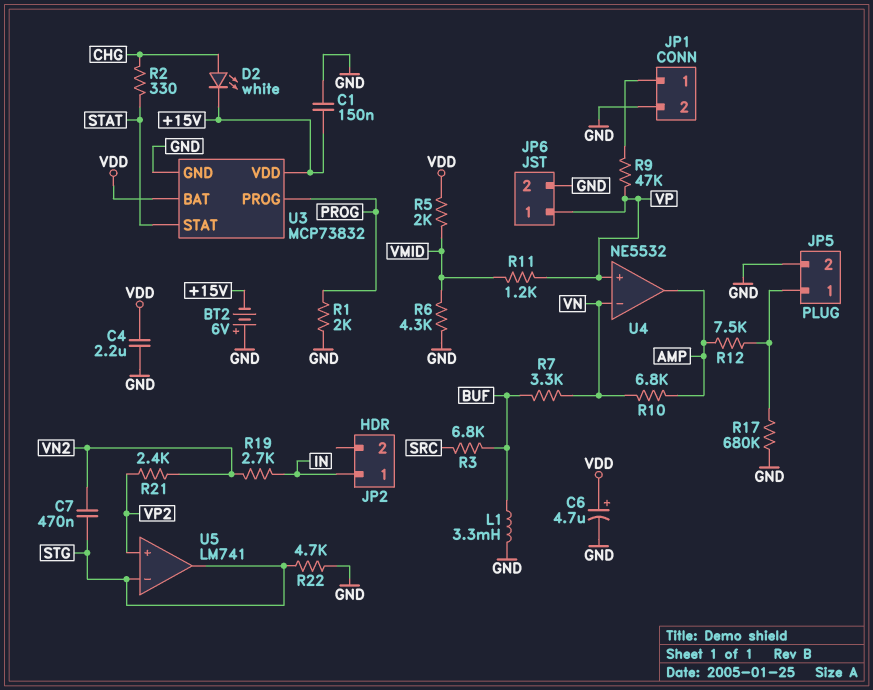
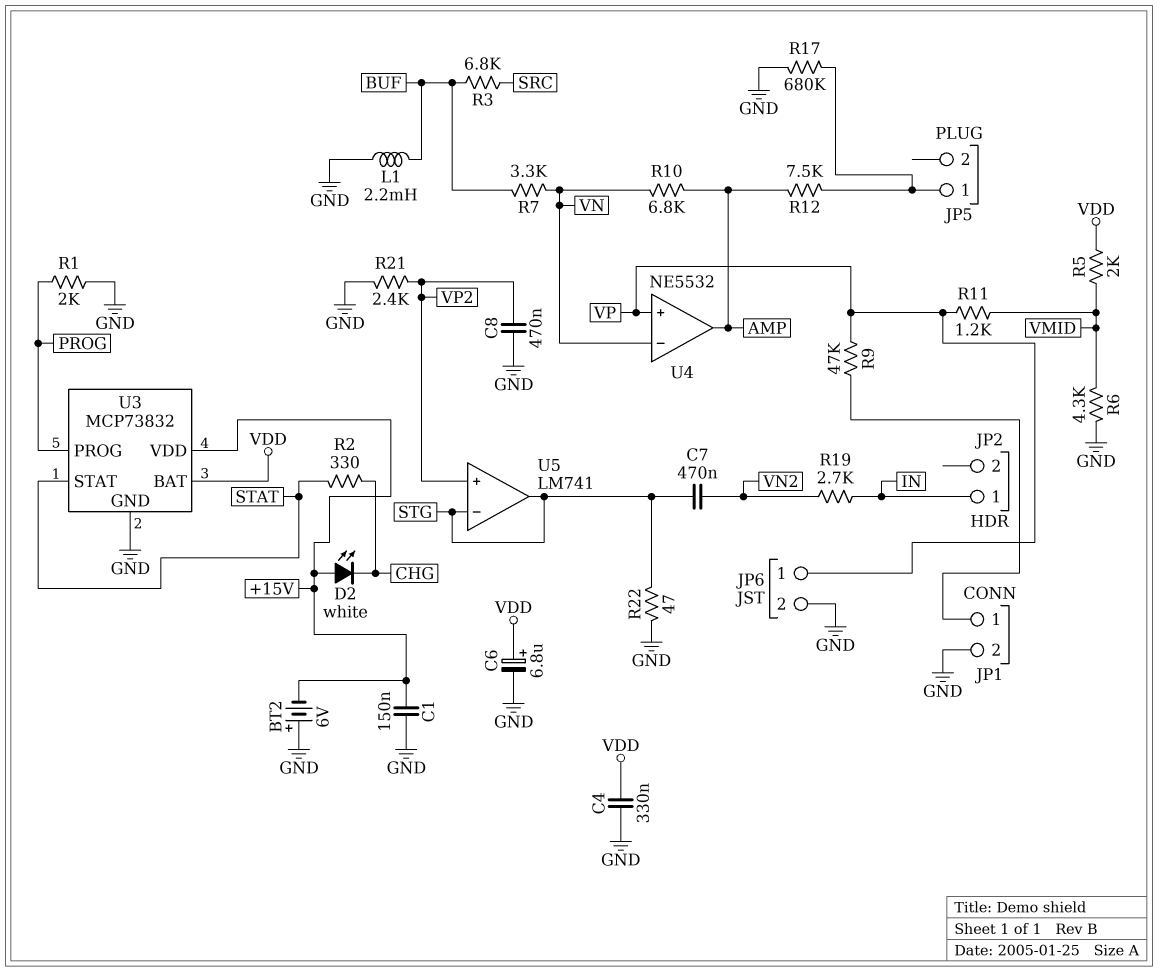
C4: 2.2uF (GND, VDD) -> 330nF (GND, VDD)
C6: 4.7uF (plus VDD, minus GND) -> 6.8uF (plus VDD, minus GND)
C8: none -> 470nF (GND, VP2)
D2: LED white (A CHG, K +15V) -> LED white (A +15V, K CHG)
JP5 pin 2: GND -> none
L1: 3.3mH (BUF, GND) -> 2.2mH (BUF, GND)
R21: 2.4k (VN2, VP2) -> 2.4k (GND, VP2)
R22: 4.7k (GND, STG) -> 47 (GND, STG)

